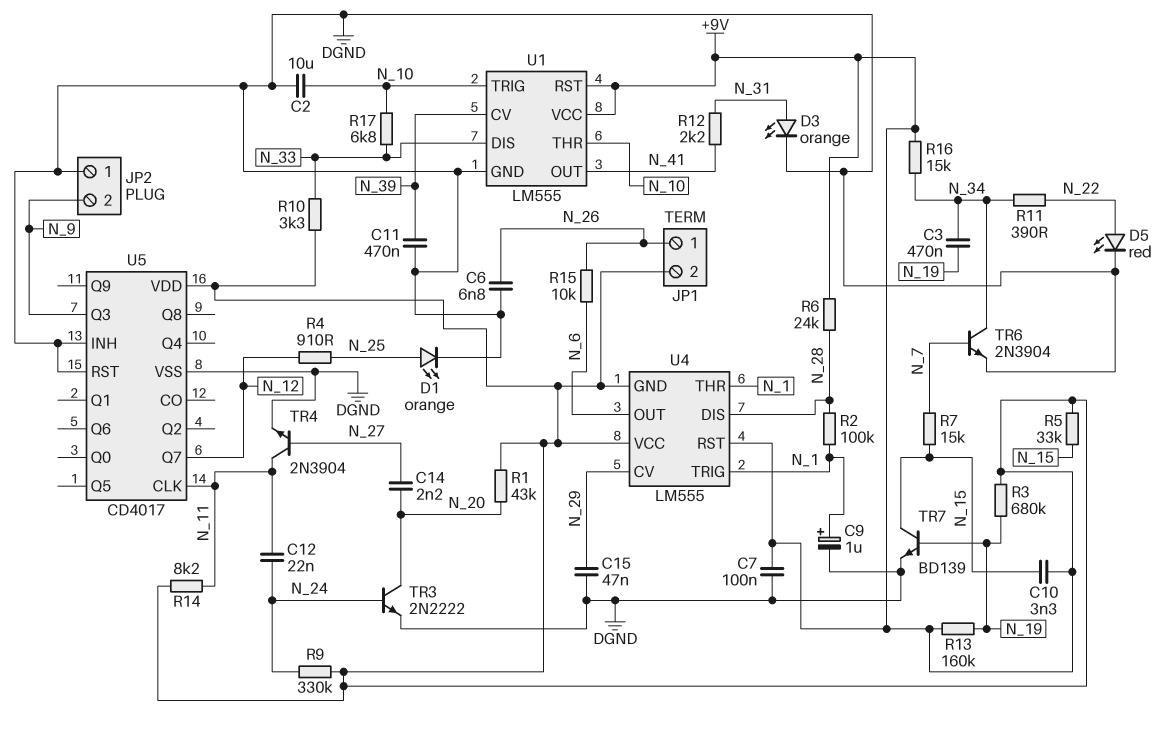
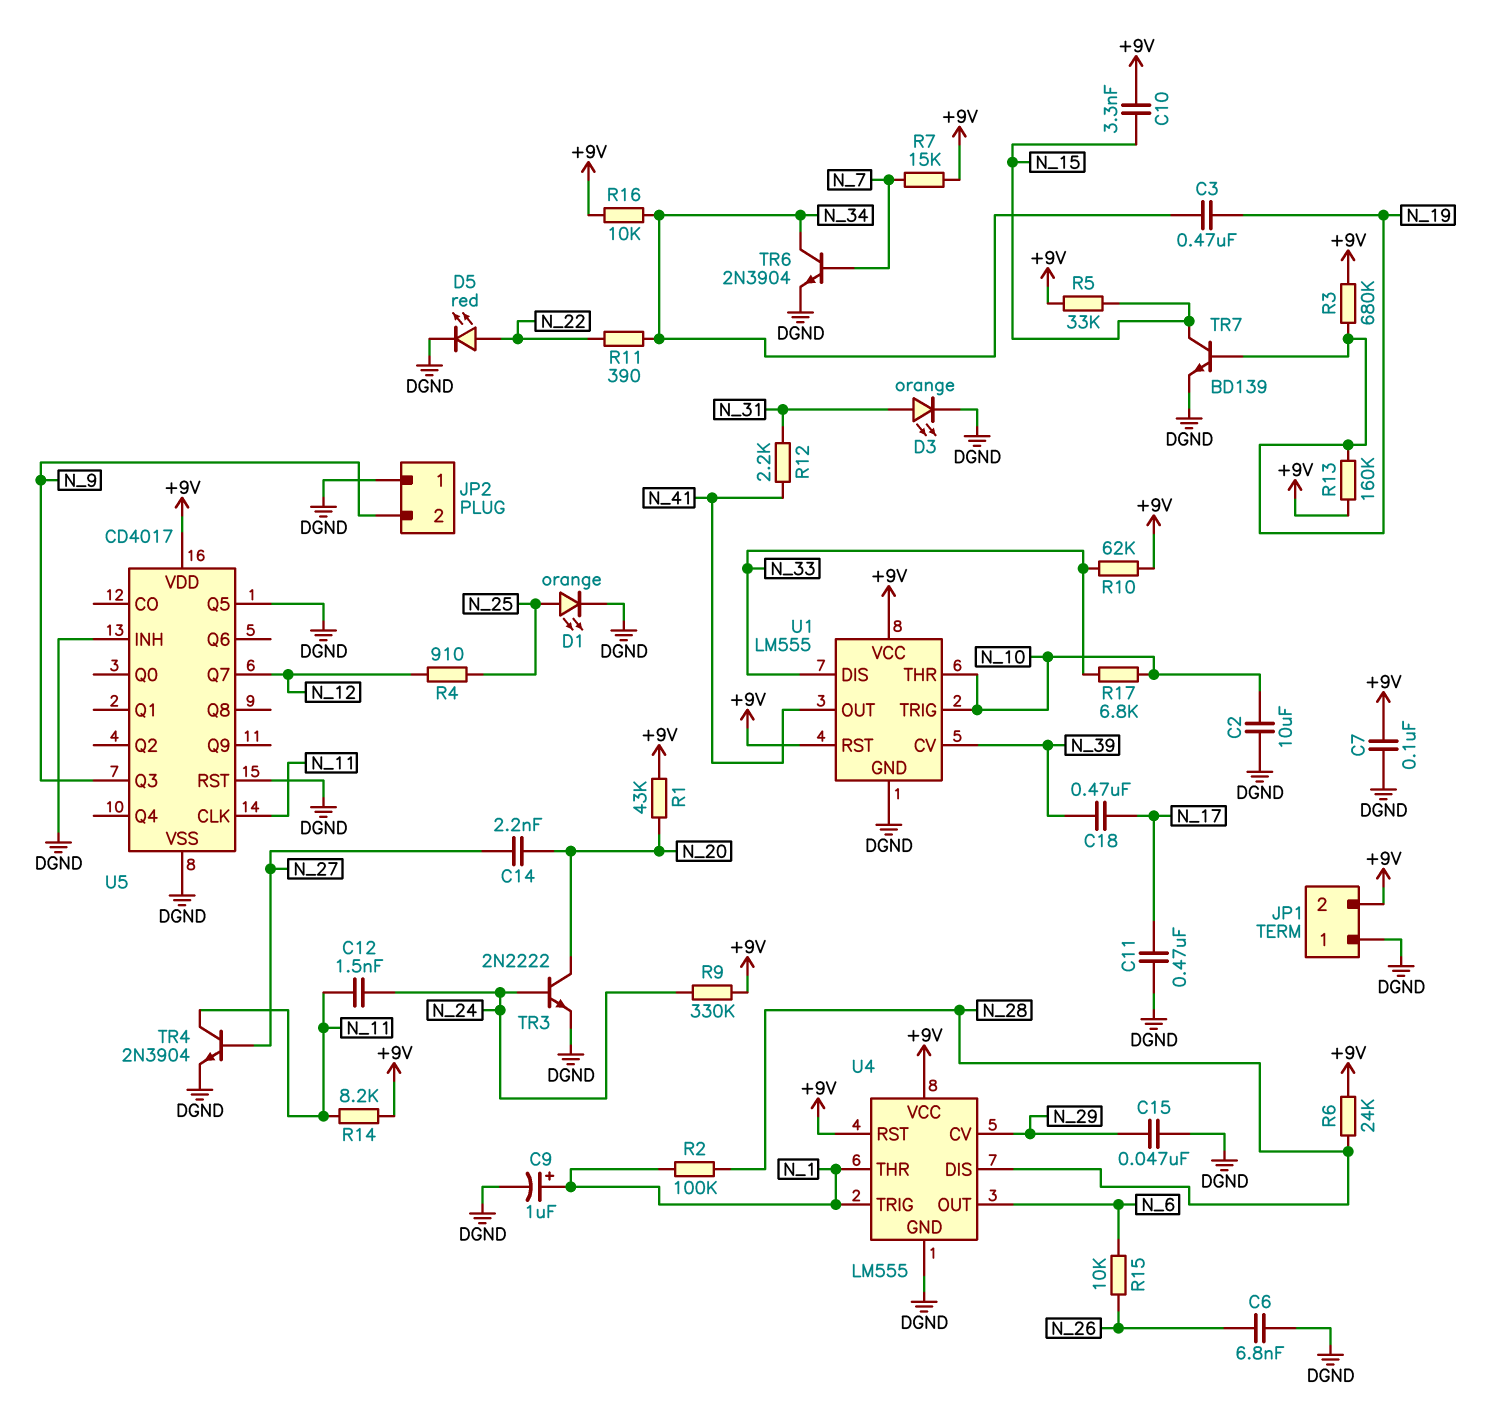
C11: 470nF (DGND, N_39) -> 470nF (DGND, N_17)
C12: 22nF (N_11, N_24) -> 1.5nF (N_11, N_24)
C18: none -> 470nF (N_17, N_39)
JP1 pin 1: N_26 -> DGND
R7: 15k (N_7, N_15) -> 15k (+9V, N_7)
R10: 3.3k (+9V, N_33) -> 62k (+9V, N_33)
R16: 15k (+9V, N_34) -> 10k (+9V, N_34)
U4 pin GND: +9V -> DGND
U5 pin Q5: none -> DGND

